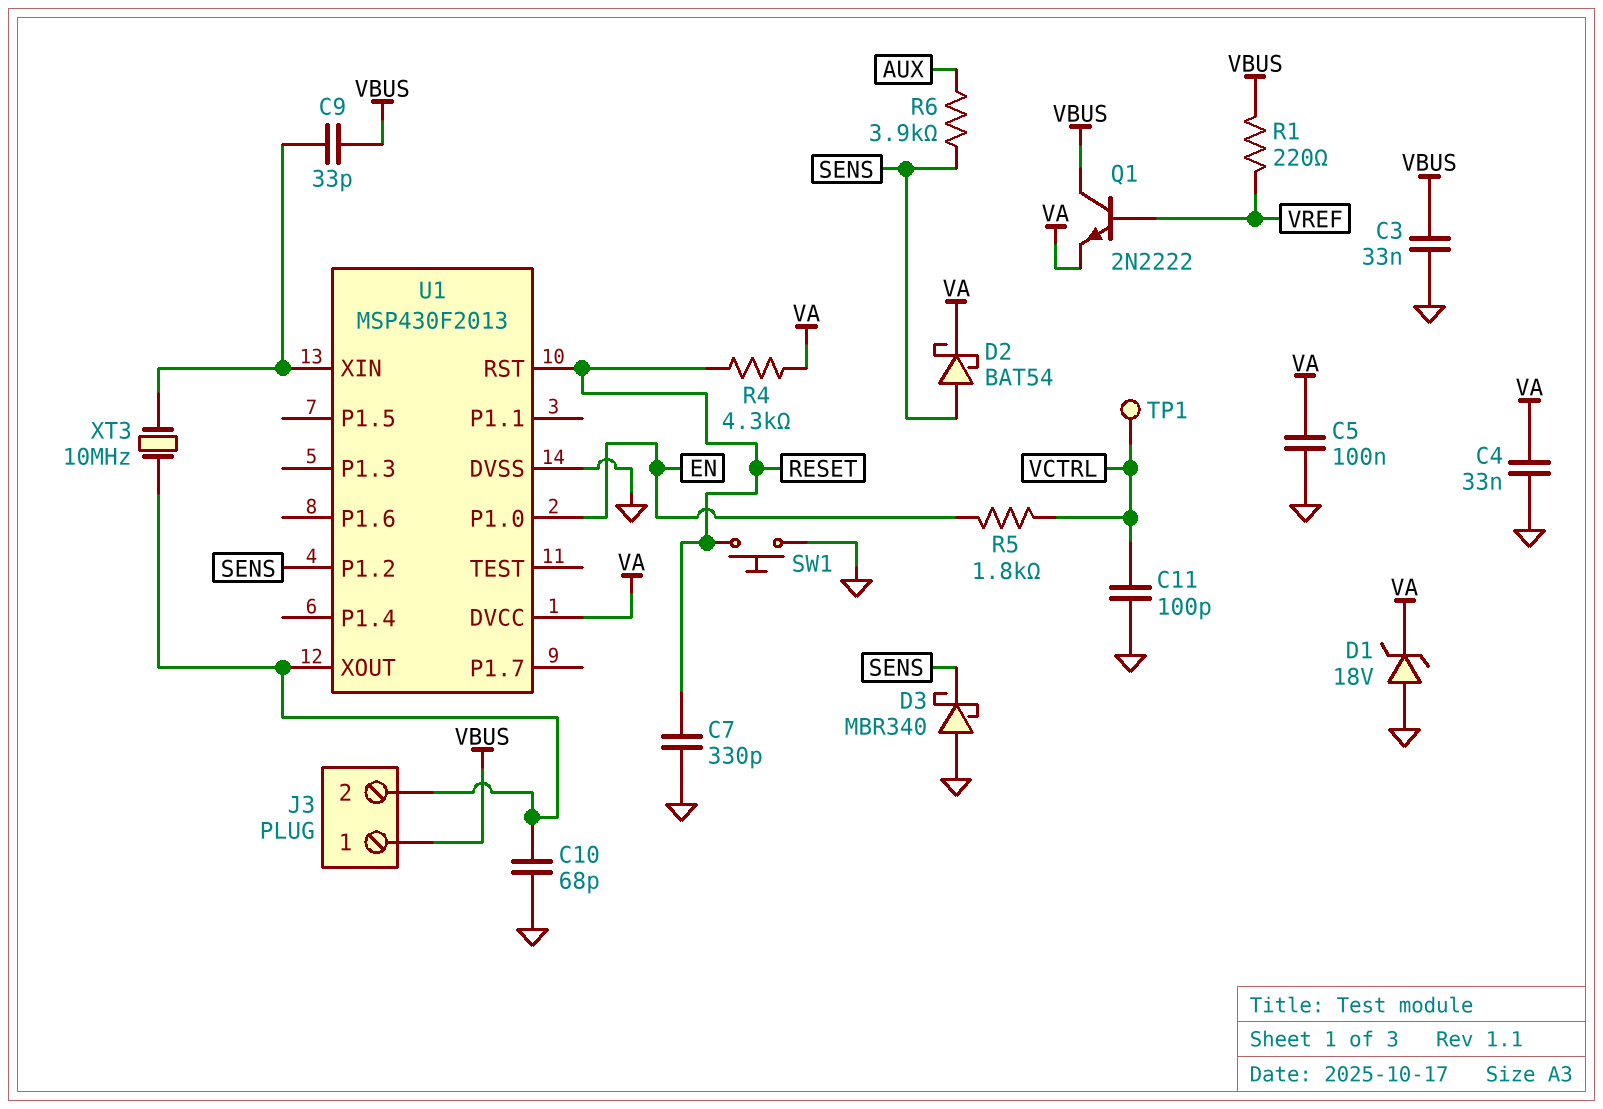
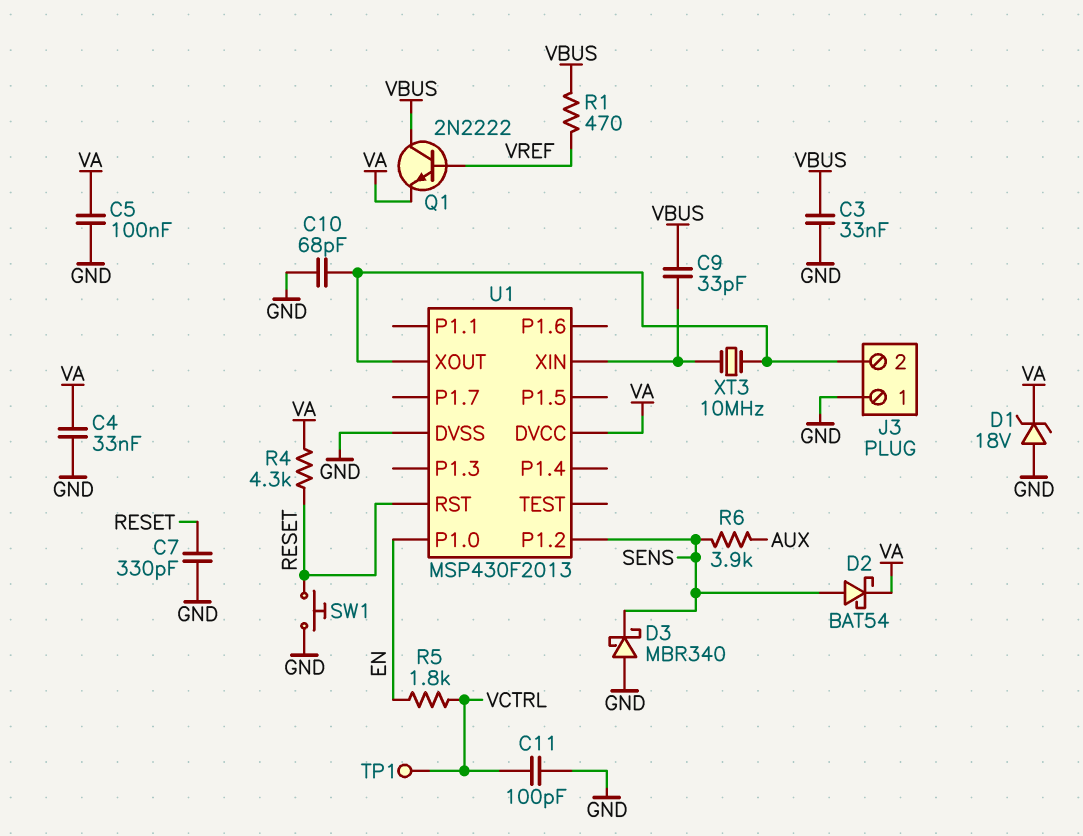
J3 pin 1: VBUS -> GND
R1: 220 (VBUS, VREF) -> 470 (VBUS, VREF)

